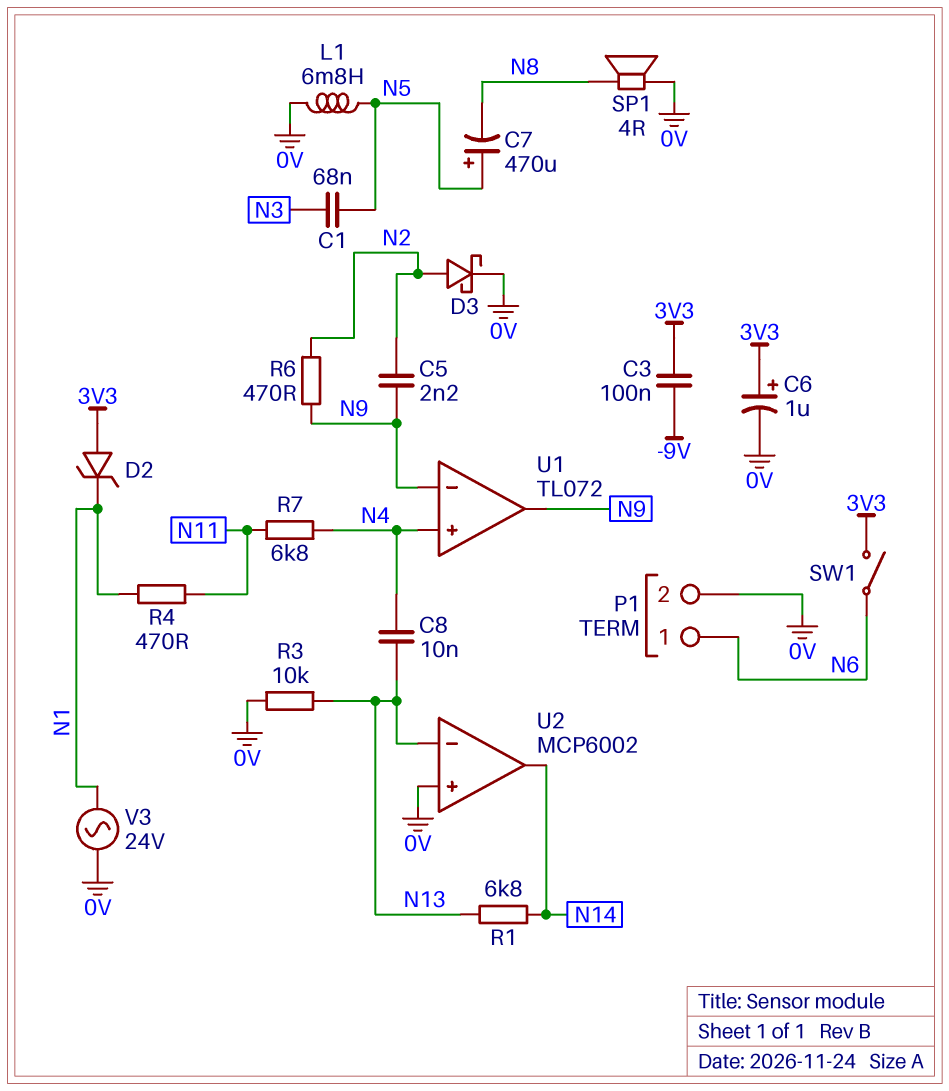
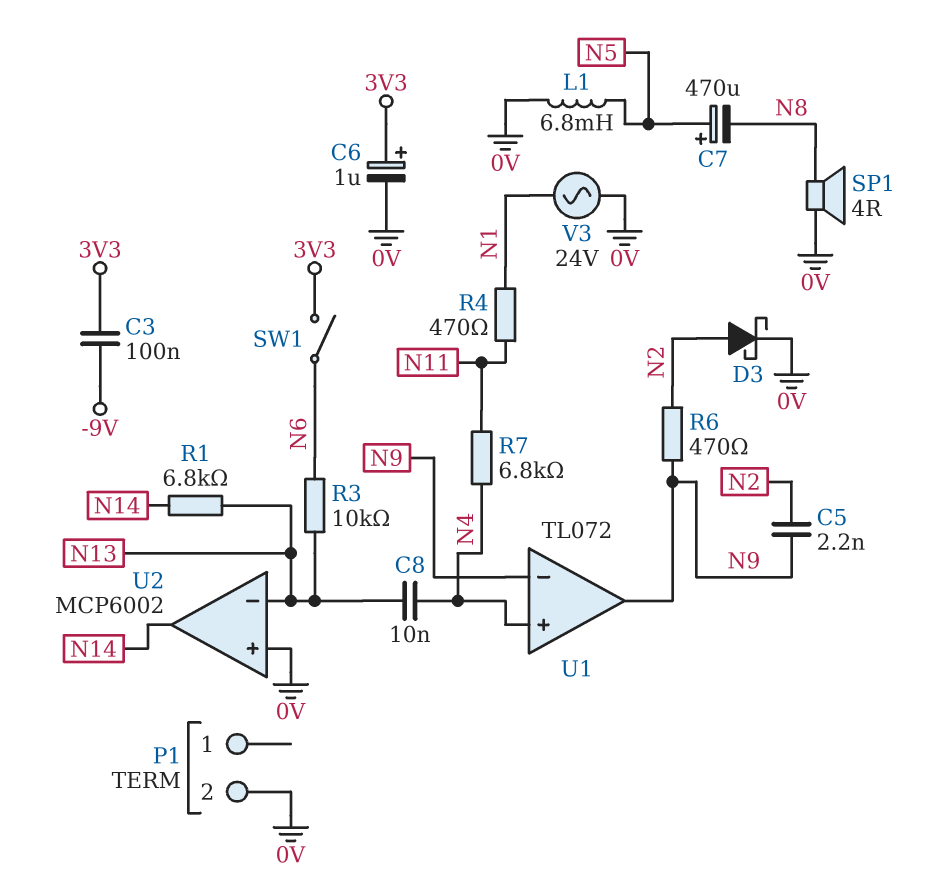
C1: 68nF (N3, N5) -> none
D2: zener (A 3V3, K N1) -> none
P1 pin 1: N6 -> none
R3: 10k (0V, N13) -> 10k (N6, N13)

